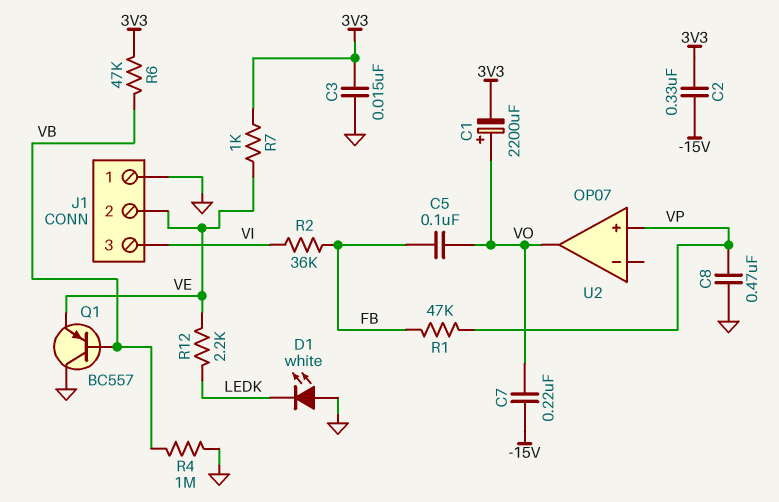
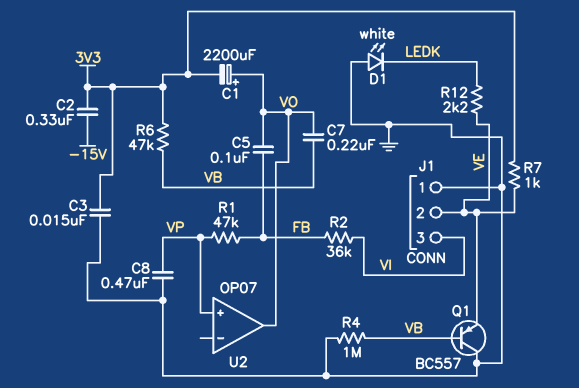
C7: 220nF (-15V, VO) -> 220nF (VB, VO)

